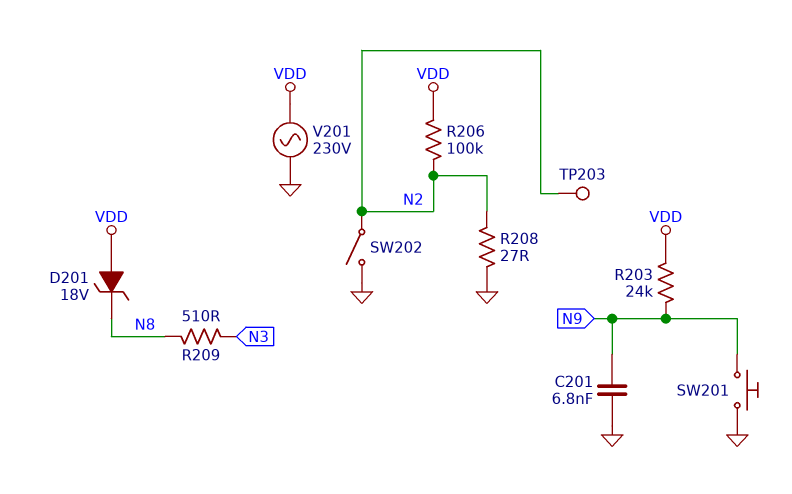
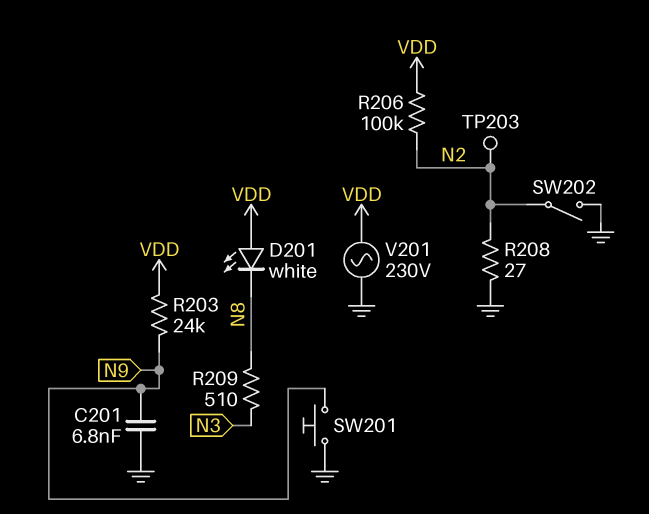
D201: zener 18V (A VDD, K N8) -> LED white (A VDD, K N8)

